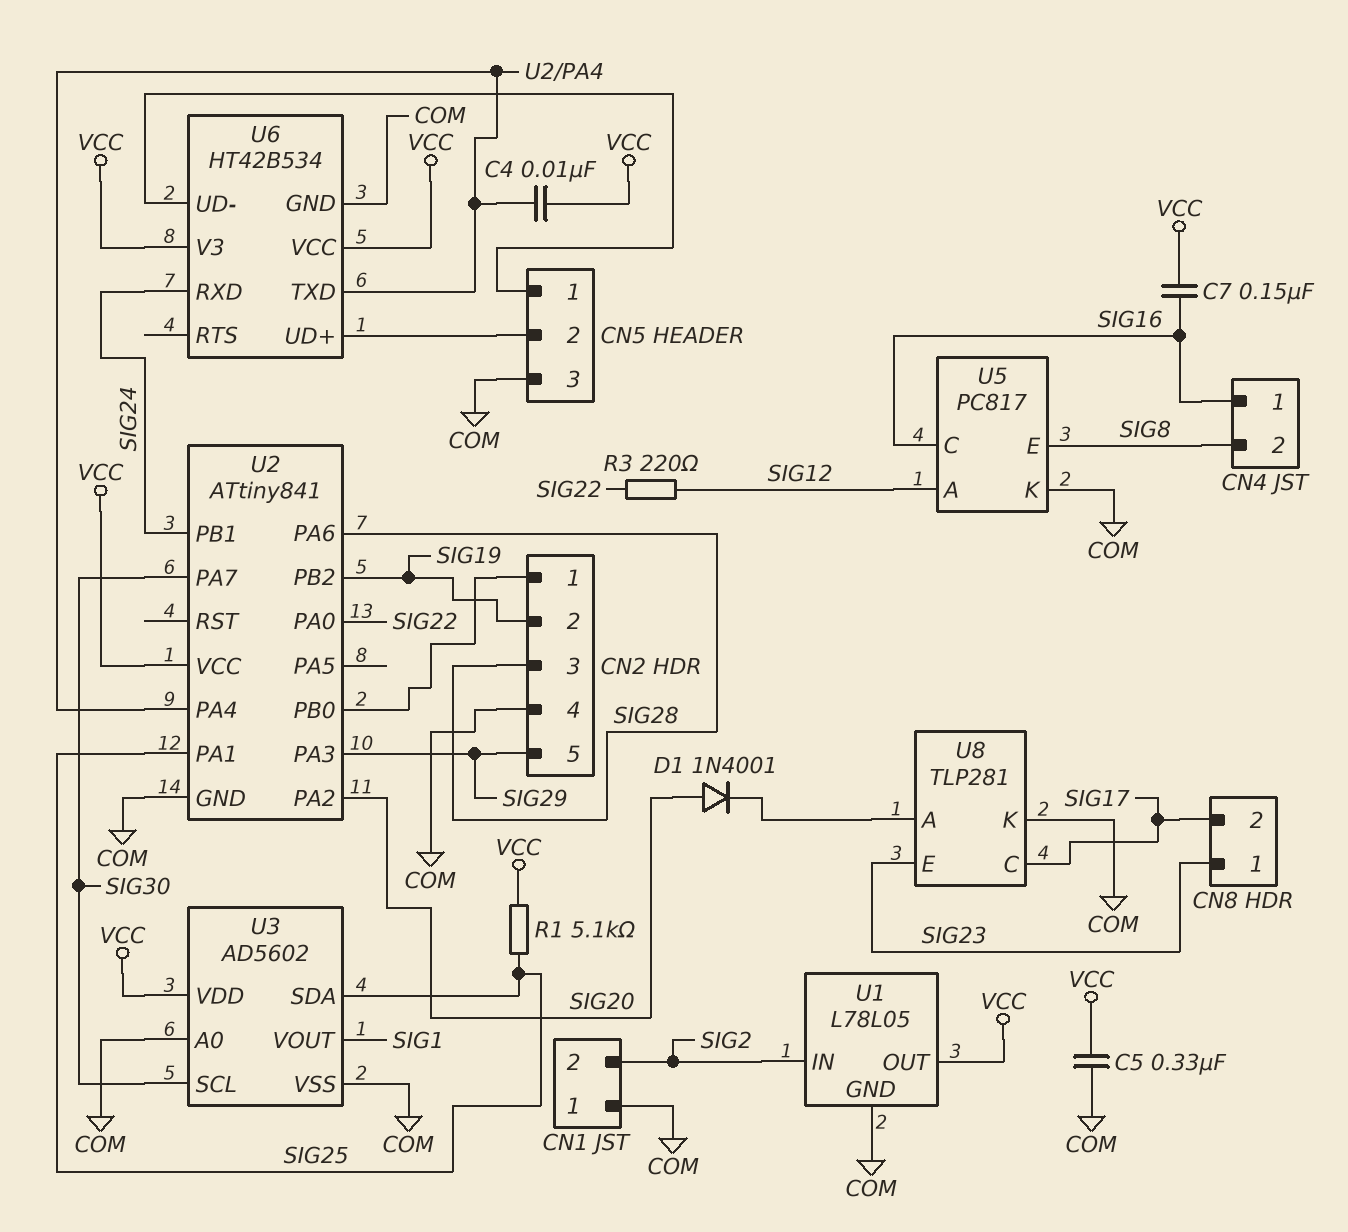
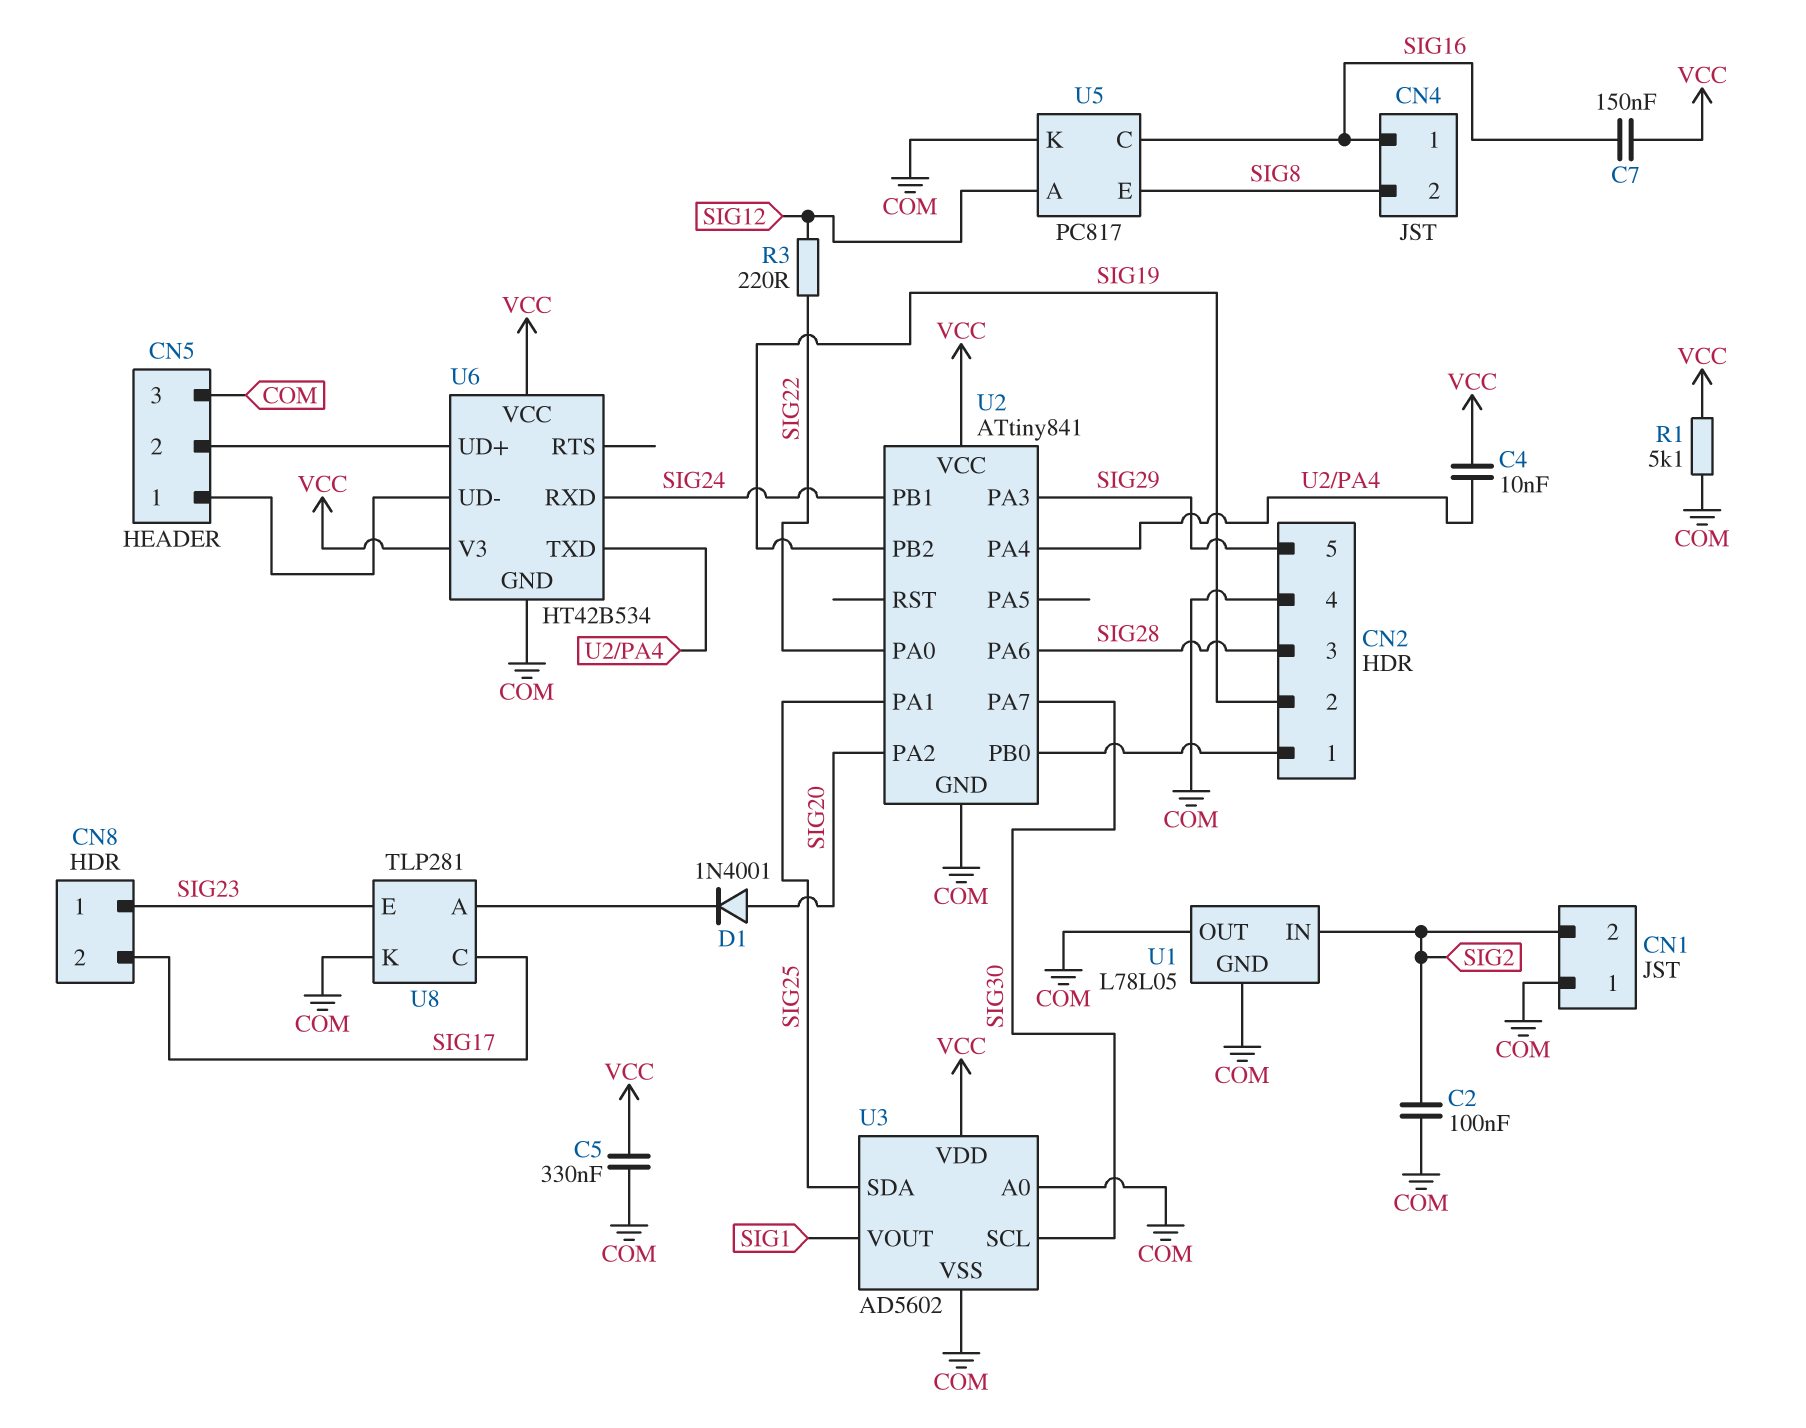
C2: none -> 100nF (COM, SIG2)
R1: 5.1k (SIG25, VCC) -> 5.1k (COM, VCC)
U1 pin OUT: VCC -> COM

